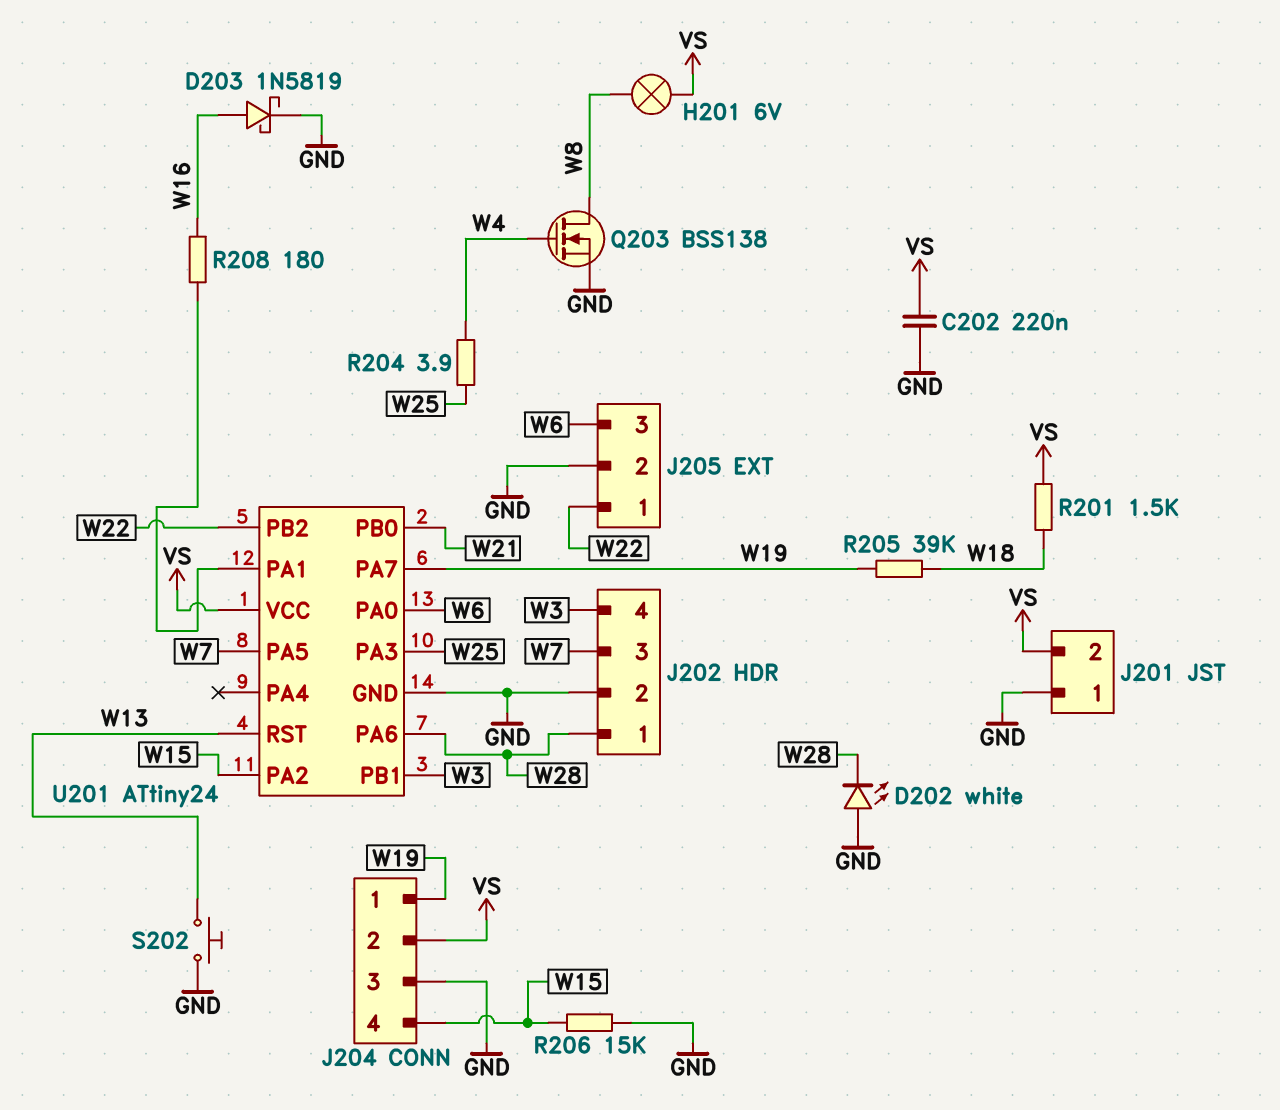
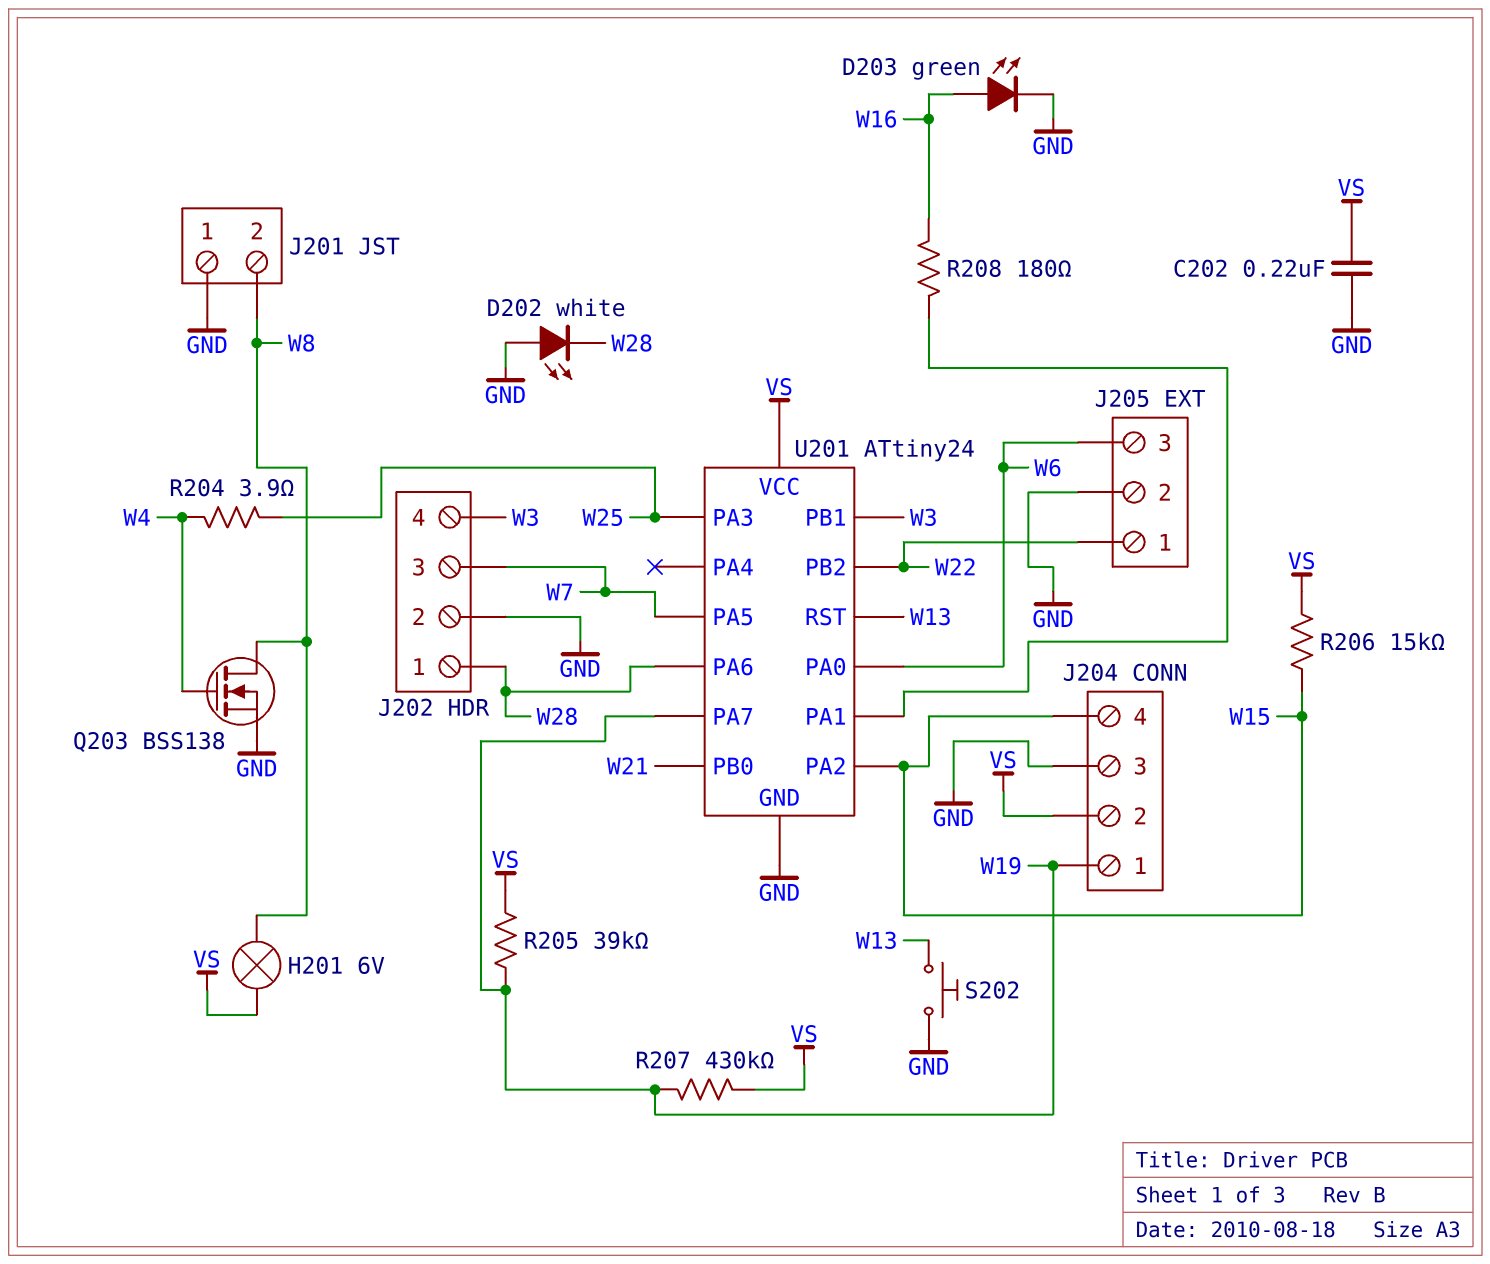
D203: schottky 1N5819 (A W16, K GND) -> LED green (A W16, K GND)
J201 pin 2: VS -> W8
R201: 1.5k (VS, W18) -> none
R205: 39k (W18, W19) -> 39k (VS, W19)
R206: 15k (GND, W15) -> 15k (VS, W15)
R207: none -> 430k (VS, W19)

